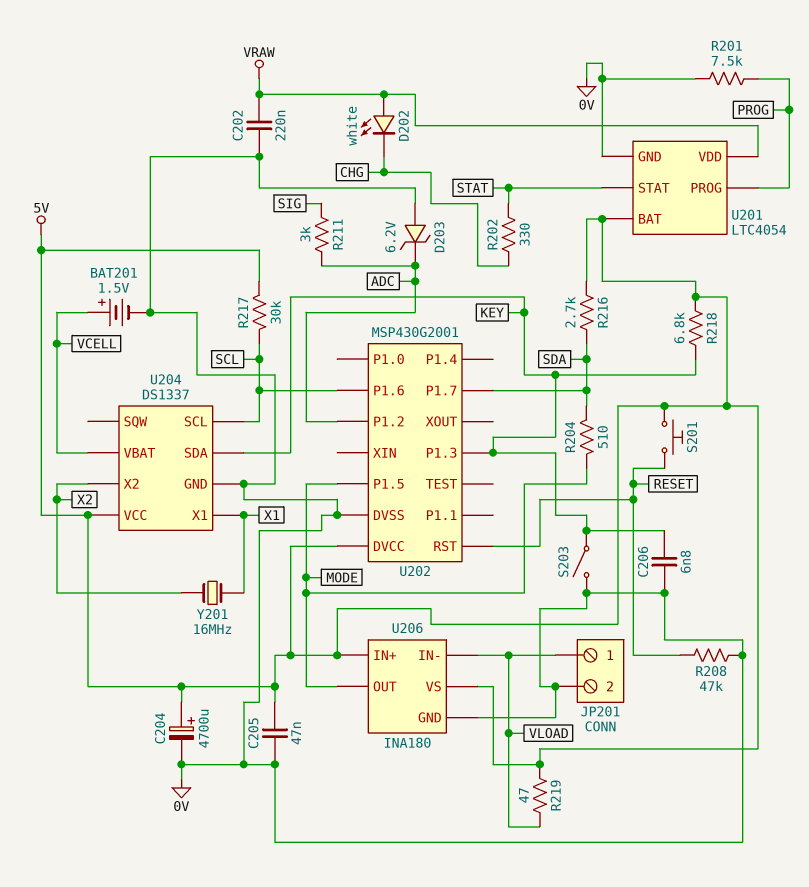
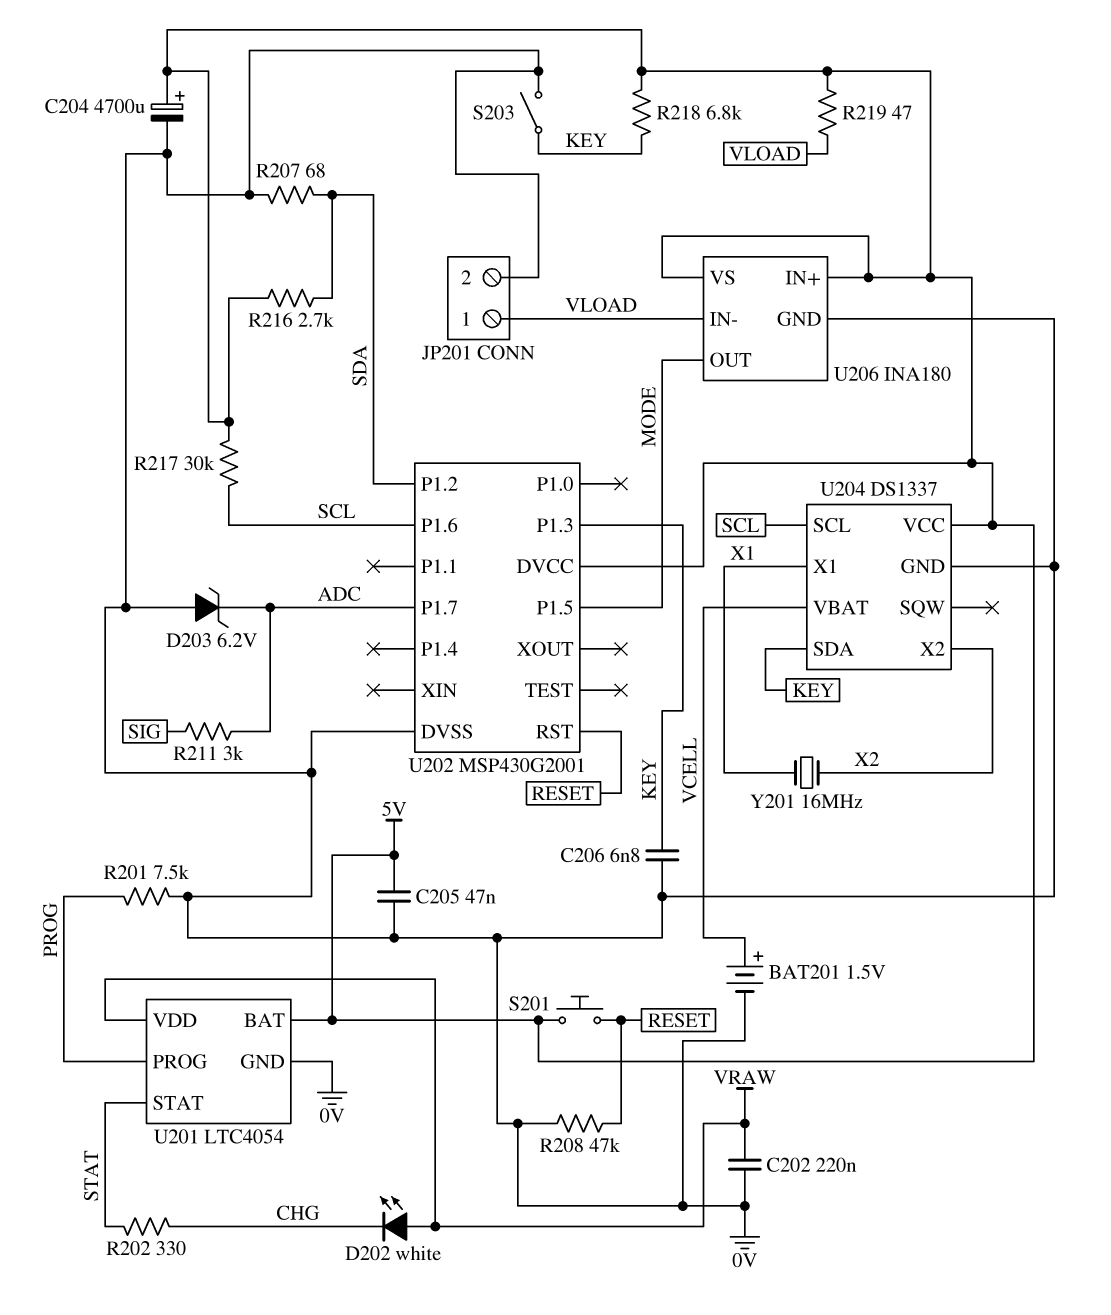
R204: 510 (MODE, SDA) -> none
R207: none -> 68 (0V, SDA)
U202 pin P1.2: ADC -> SDA
U202 pin P1.7: SDA -> ADC

